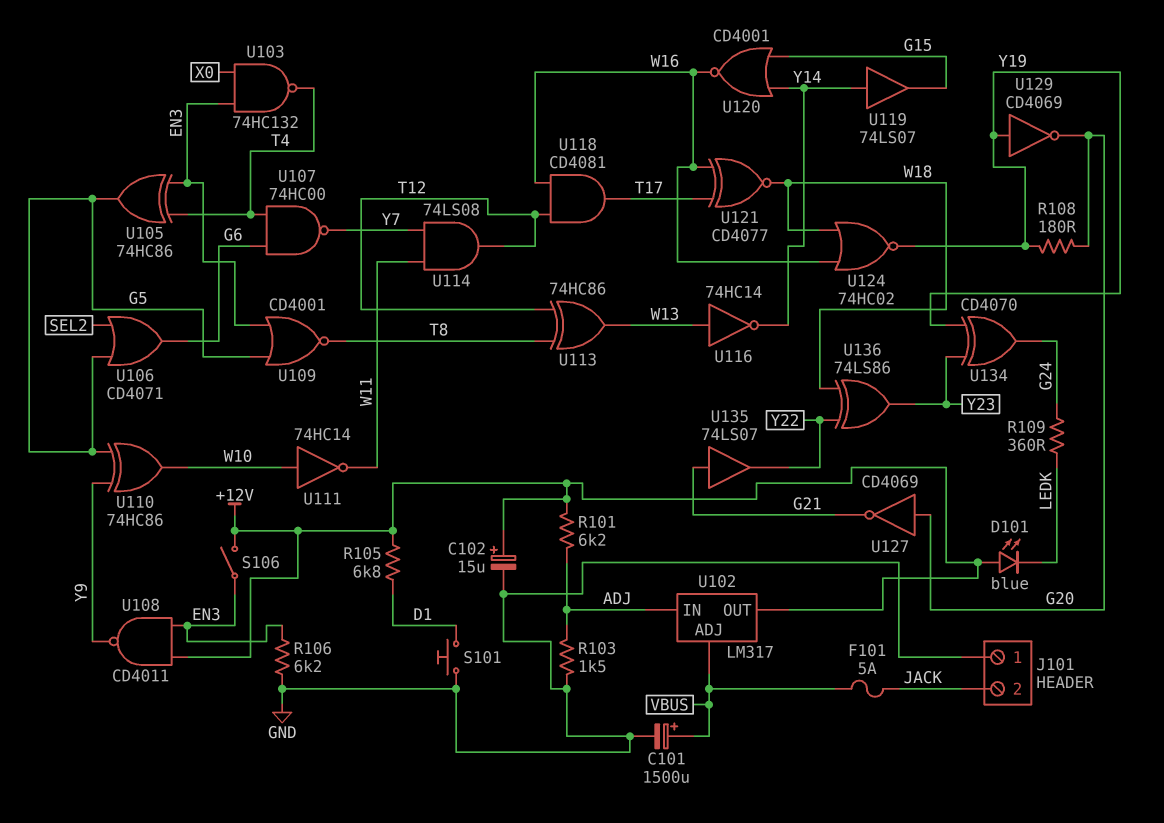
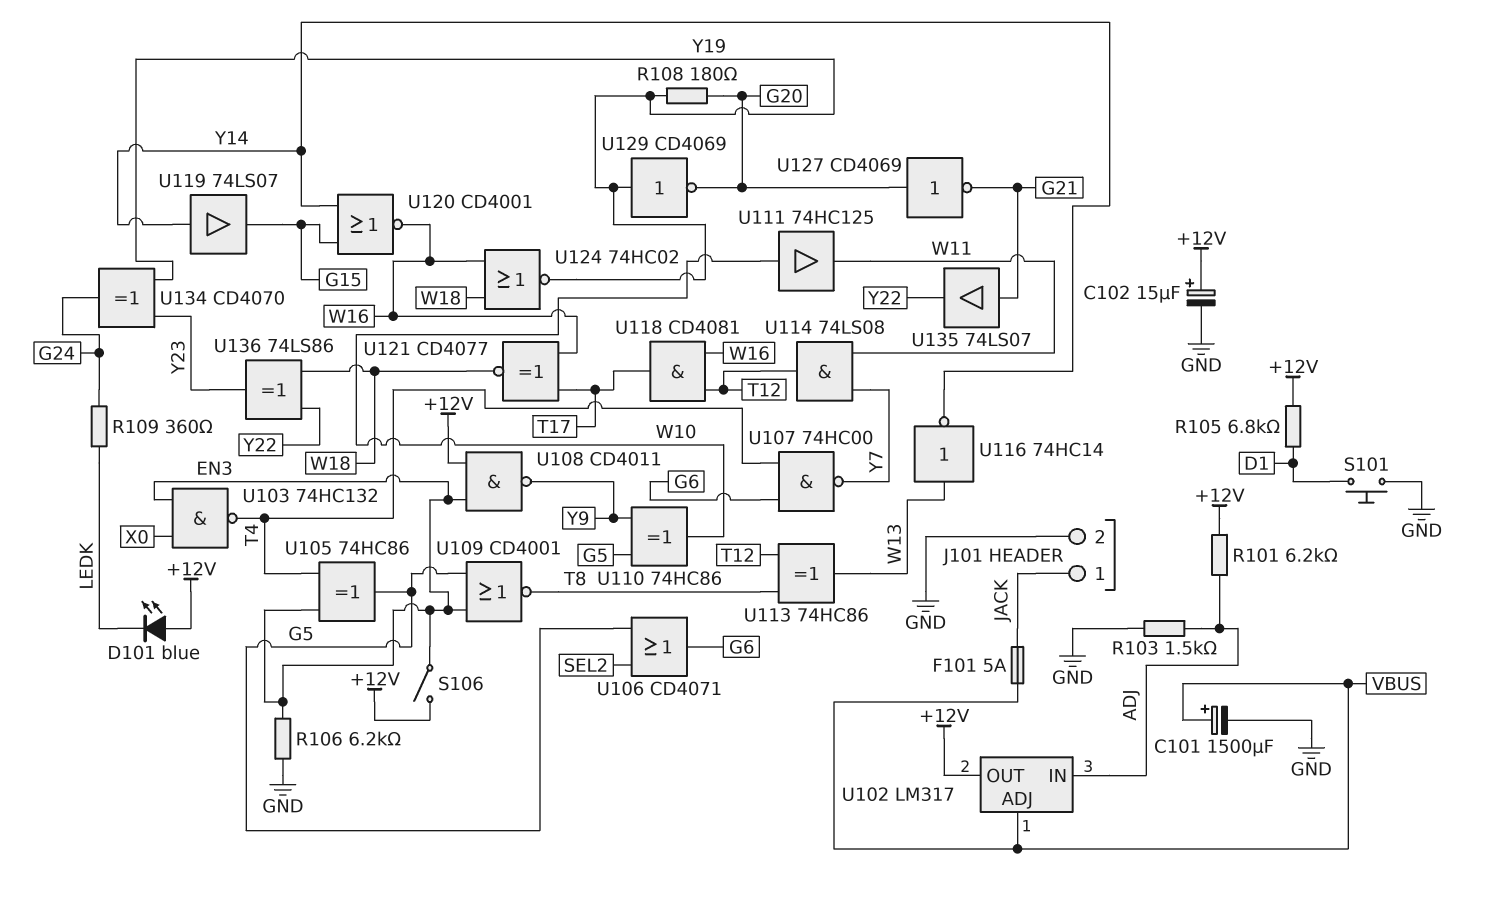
J101 pin 1: GND -> JACK
J101 pin 2: JACK -> GND
U111: NOT 74HC14 (in W10, out W11) -> buffer 74HC125 (in W10, out W11)

